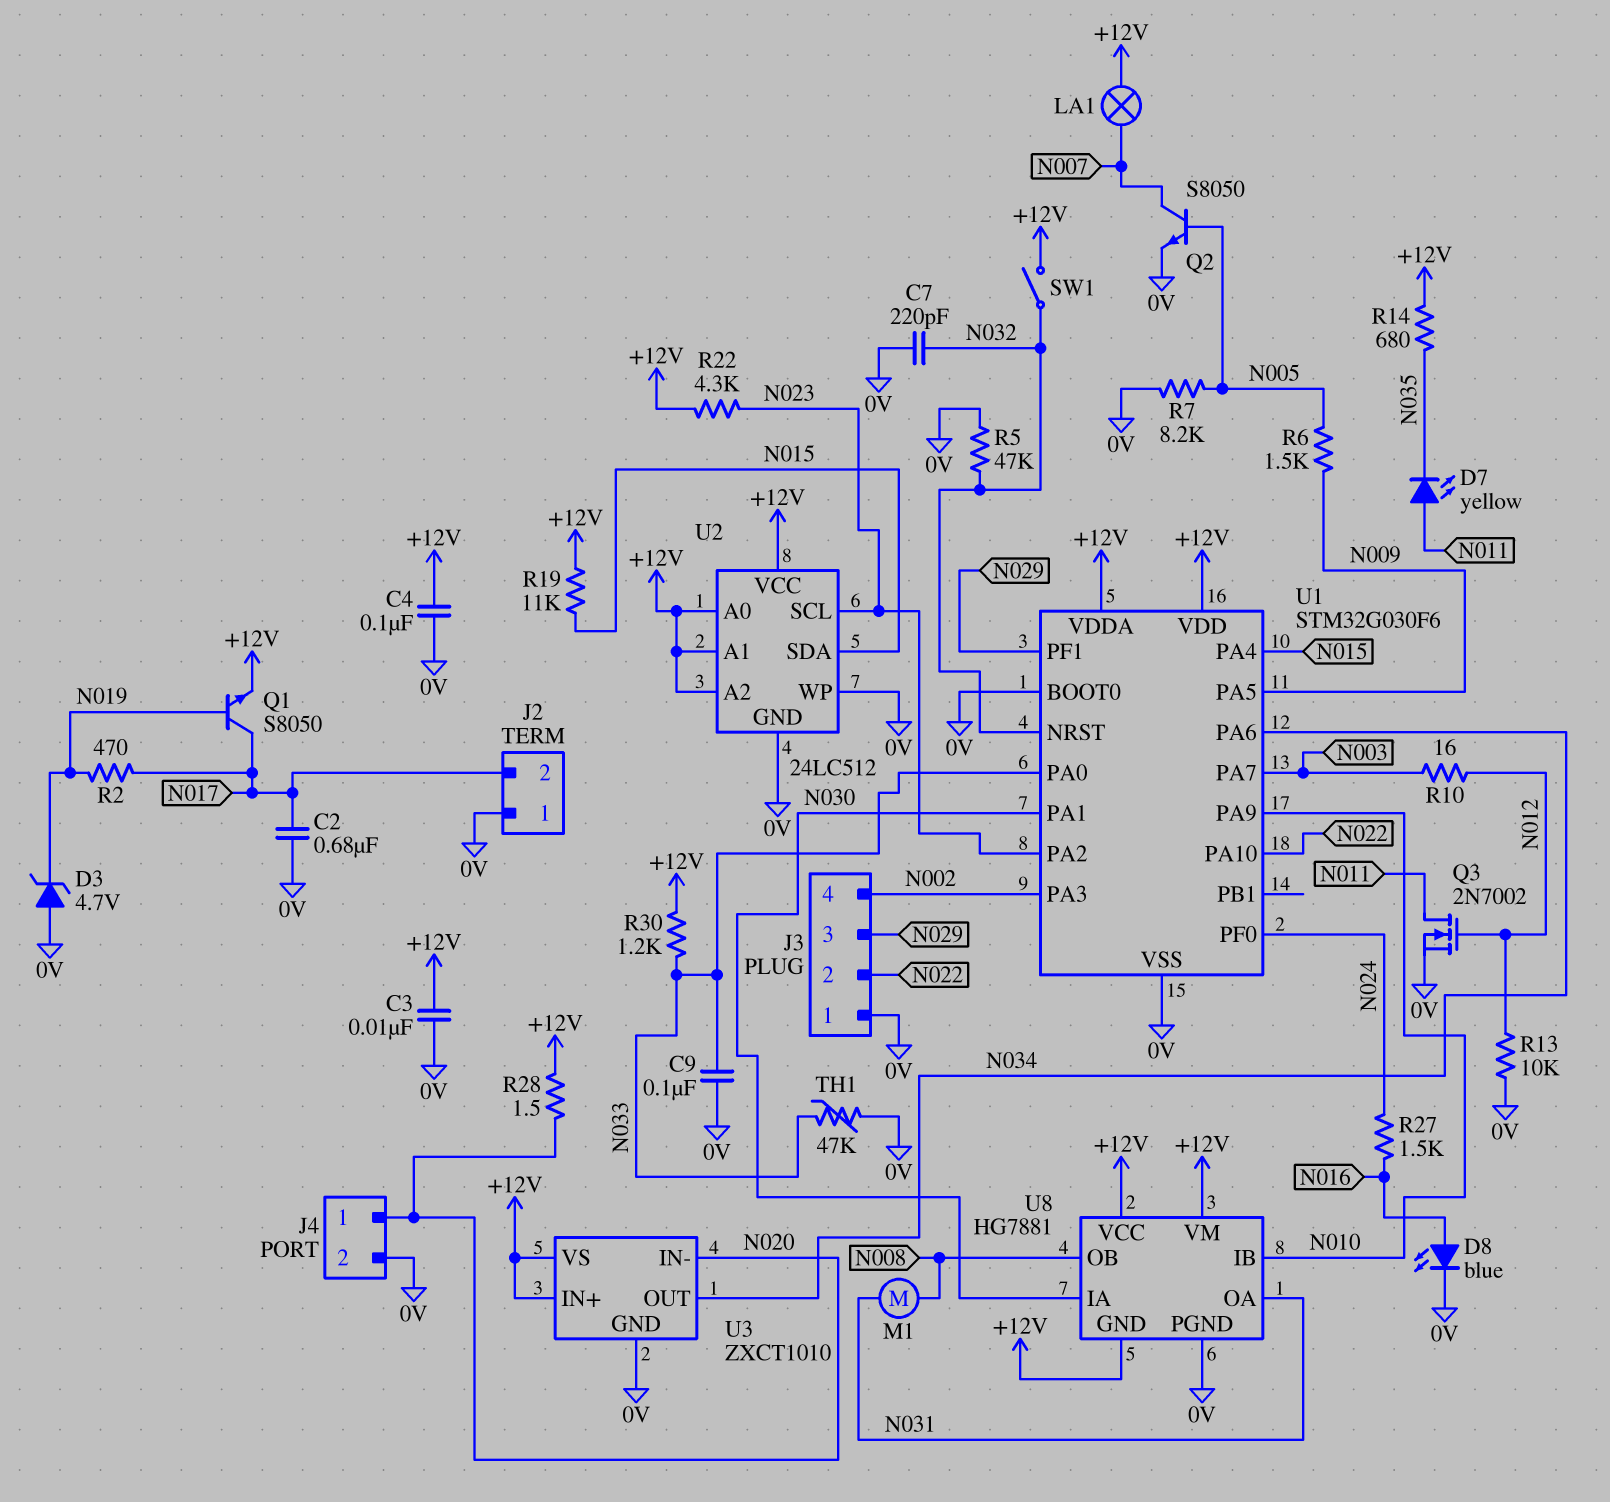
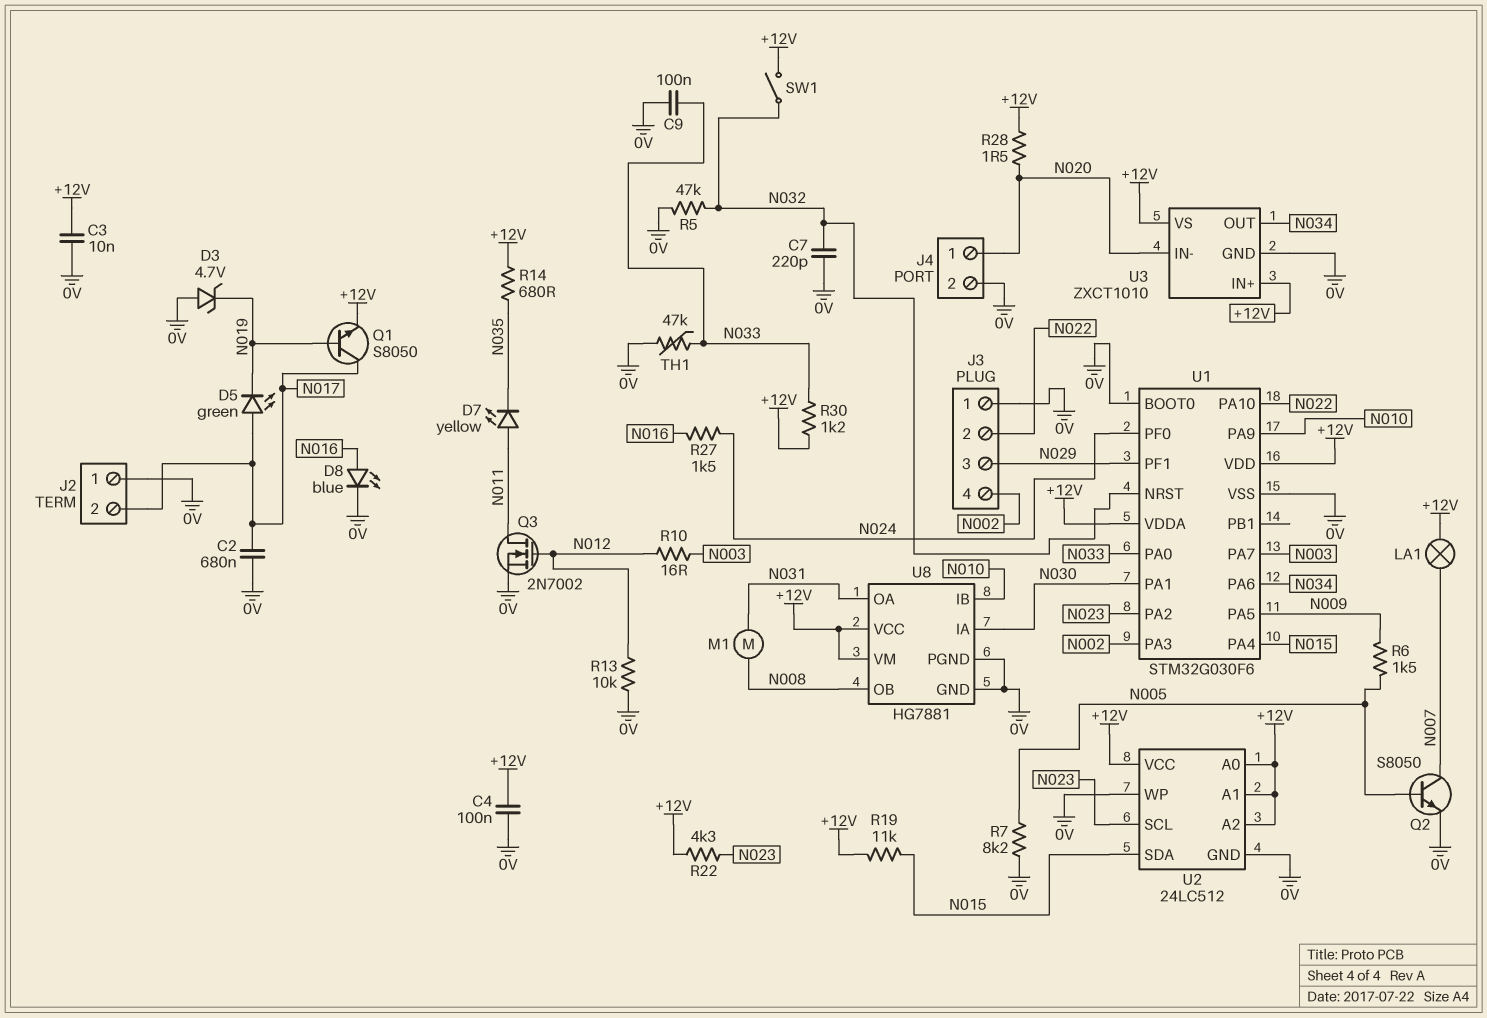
D5: none -> LED green (A N017, K N019)
R2: 470 (N017, N019) -> none
U8 pin GND: +12V -> 0V

